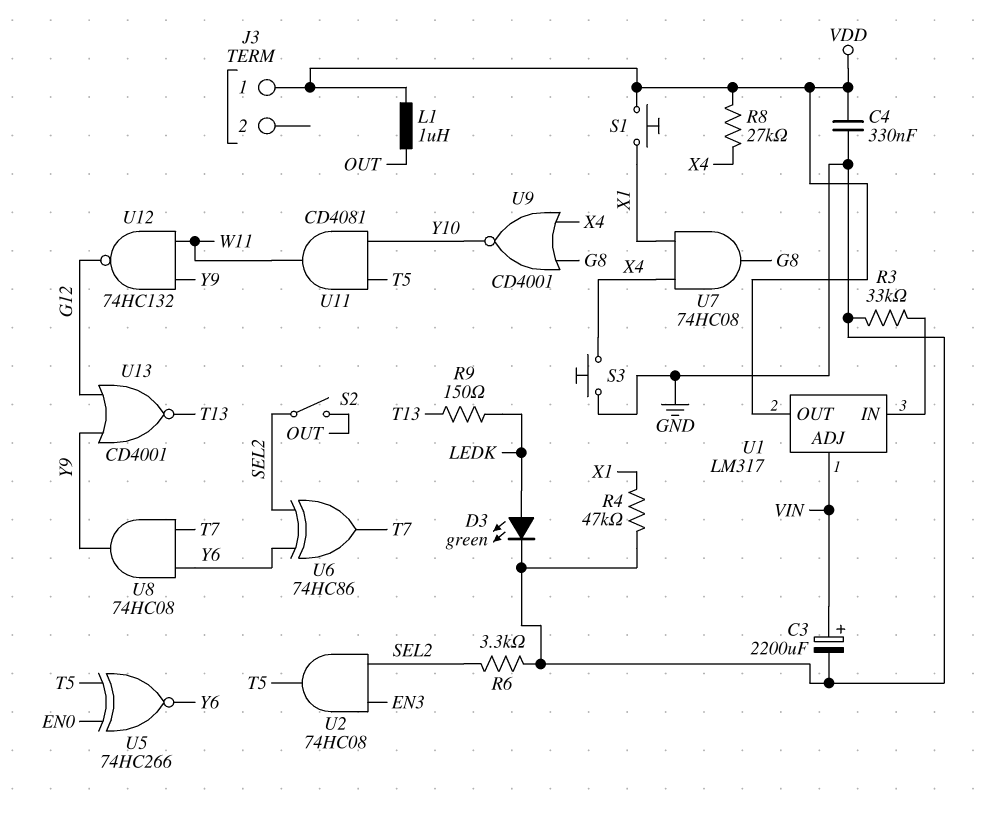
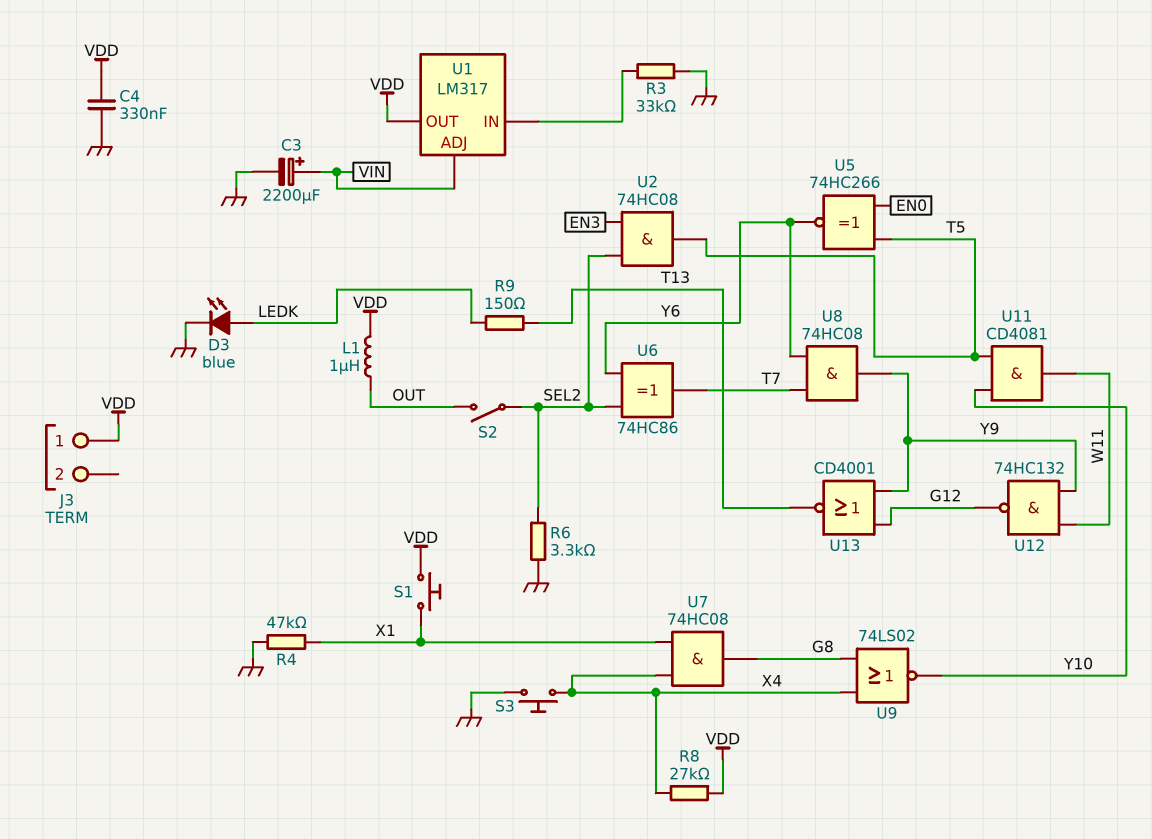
D3: LED green (A LEDK, K GND) -> LED blue (A LEDK, K GND)
U9: NOR CD4001 (in G8, in X4, out Y10) -> NOR 74LS02 (in G8, in X4, out Y10)

